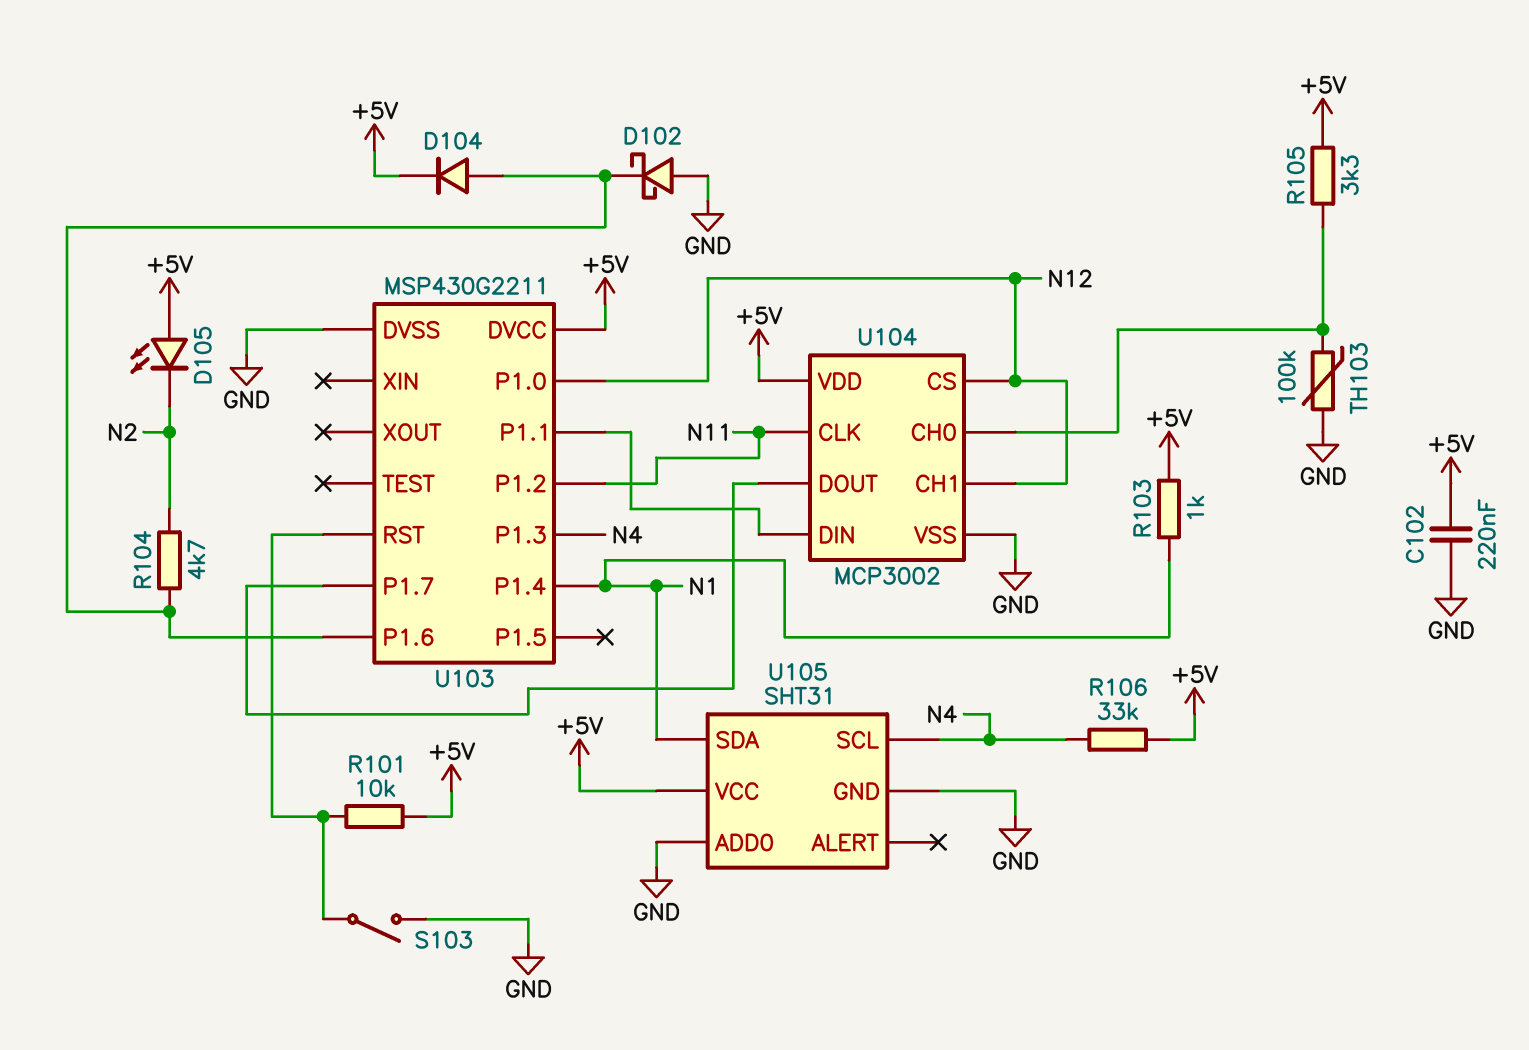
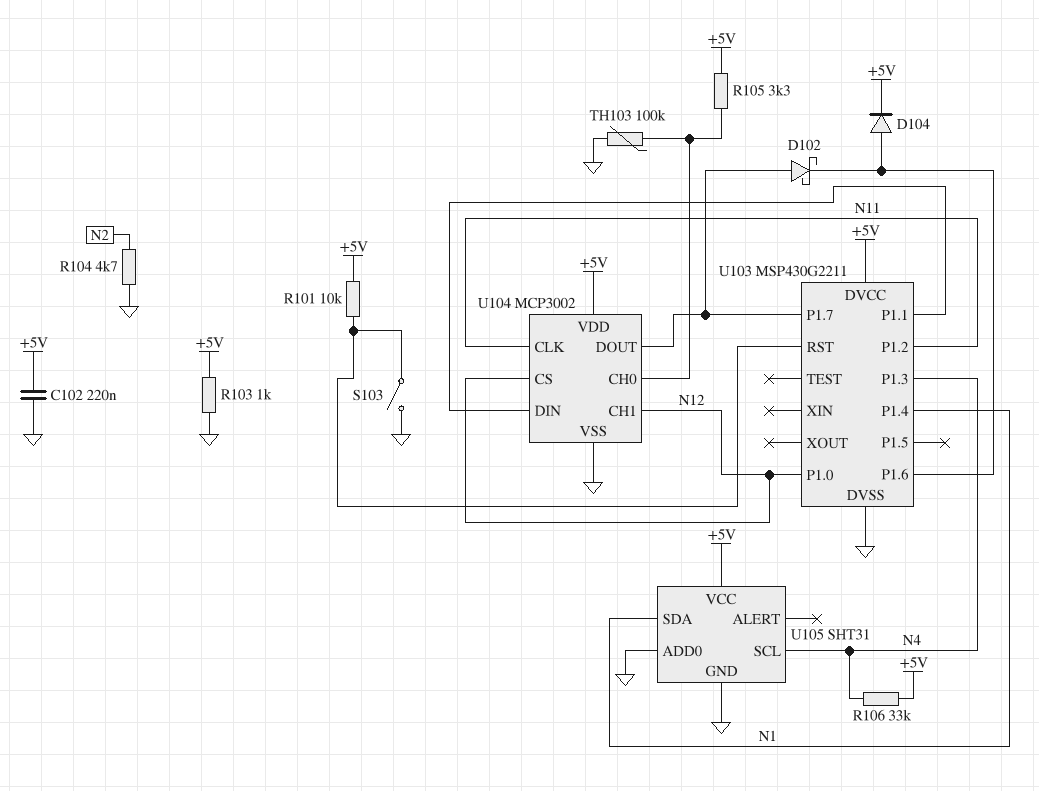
D102: schottky (A GND, K U103/P1.6) -> schottky (A U103/P1.7, K U103/P1.6)
D105: LED (A +5V, K N2) -> none
R103: 1k (+5V, N1) -> 1k (+5V, GND)
R104: 4.7k (N2, U103/P1.6) -> 4.7k (GND, N2)

